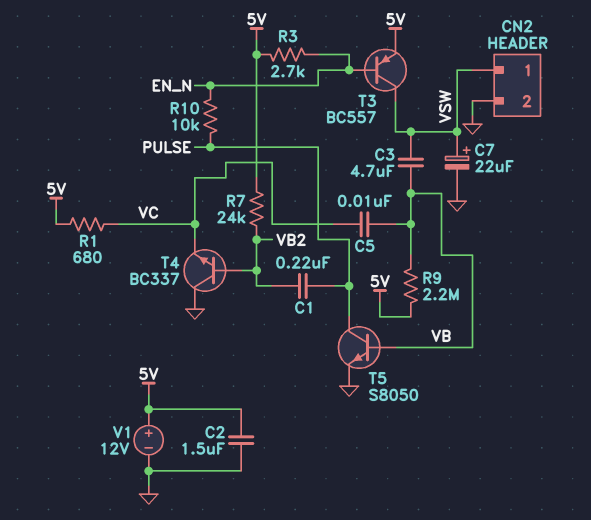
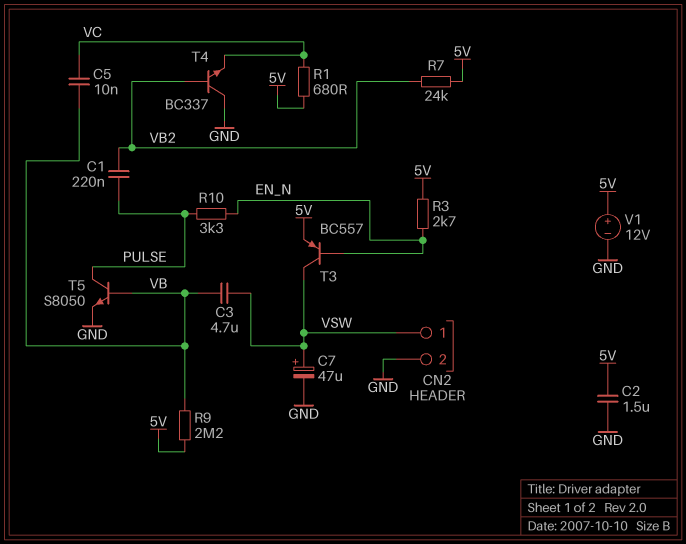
C7: 22uF (plus VSW, minus GND) -> 47uF (plus VSW, minus GND)
R10: 10k (EN_N, PULSE) -> 3.3k (EN_N, PULSE)

